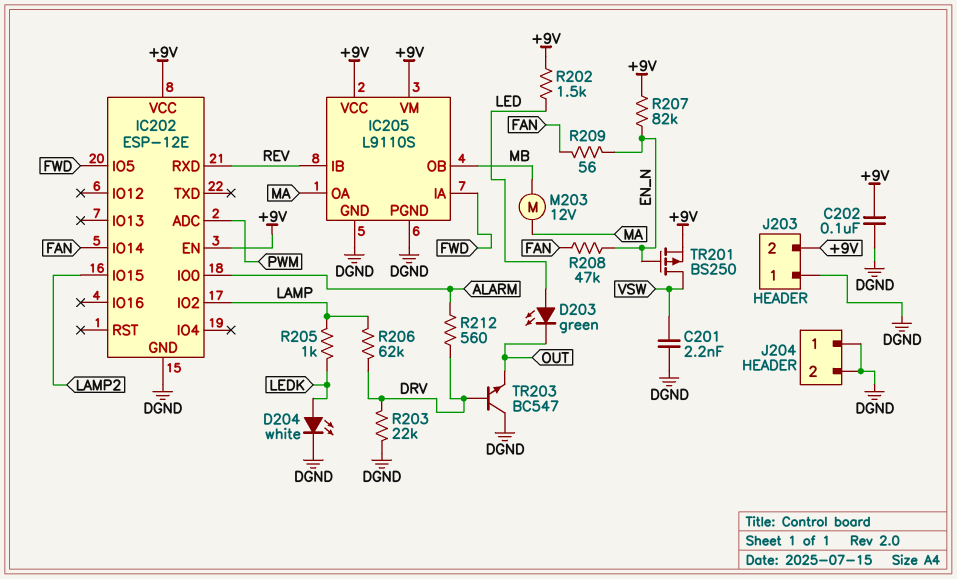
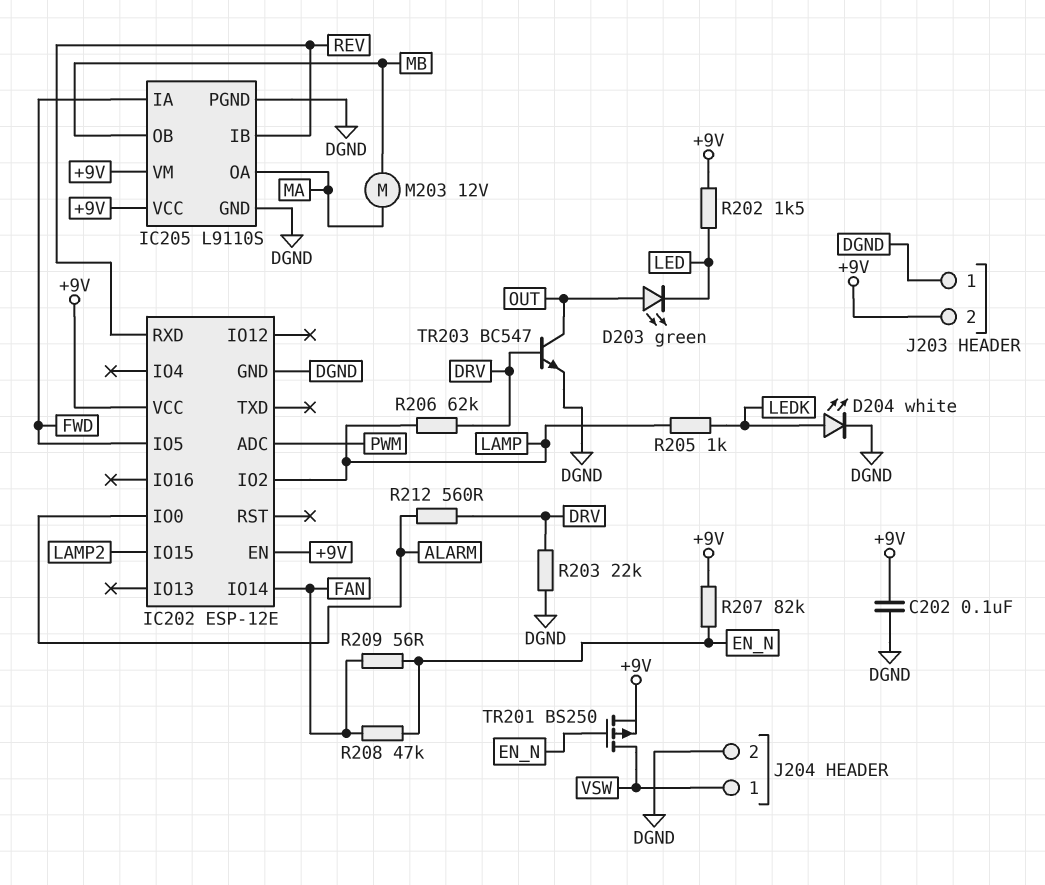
C201: 2.2nF (DGND, VSW) -> none
D203: LED green (A LED, K OUT) -> LED green (A OUT, K LED)
J204 pin 1: DGND -> VSW
TR203: NPN BC547 (B DRV, C DGND, E OUT) -> NPN BC547 (B DRV, C OUT, E DGND)

